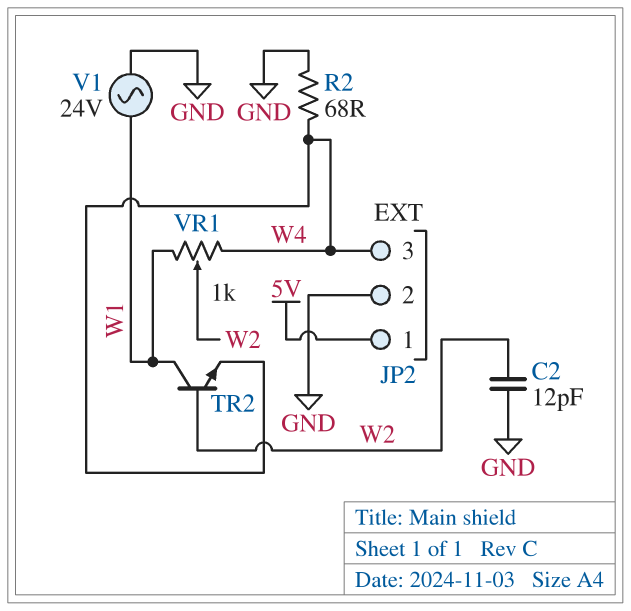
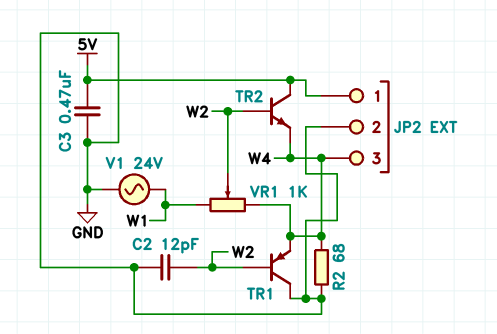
C3: none -> 470nF (5V, GND)
TR1: none -> PNP (B W2, C GND, E W4)
TR2: NPN (B W2, C W1, E W4) -> NPN (B W2, C 5V, E W4)

